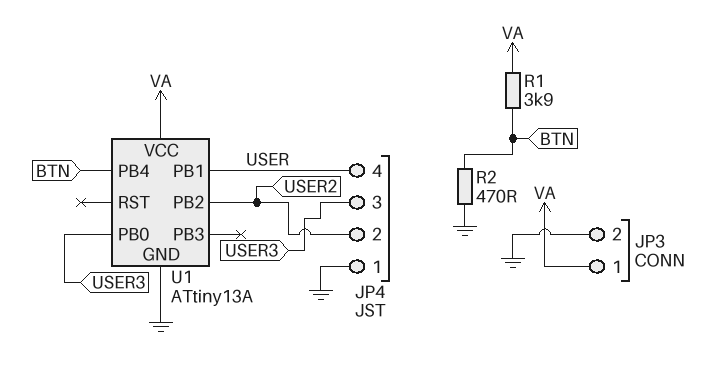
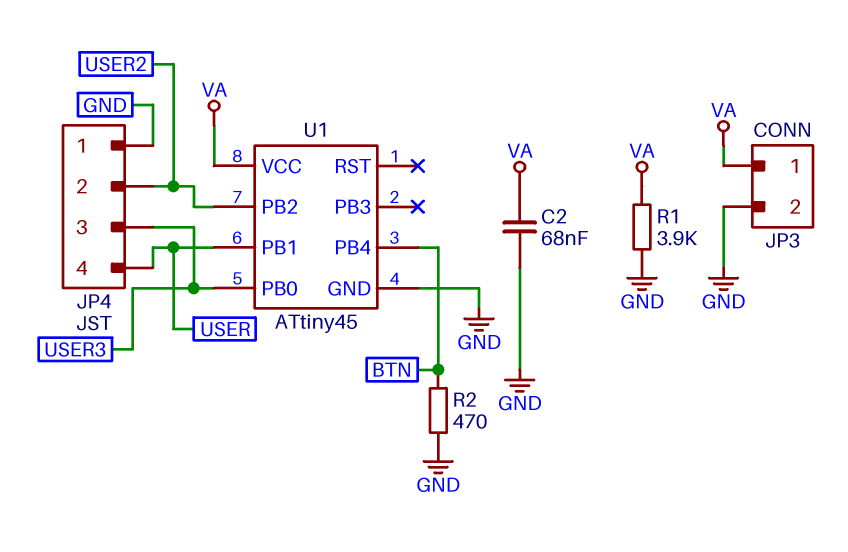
C2: none -> 68nF (GND, VA)
R1: 3.9k (BTN, VA) -> 3.9k (GND, VA)
U1: ATtiny13A -> ATtiny45

